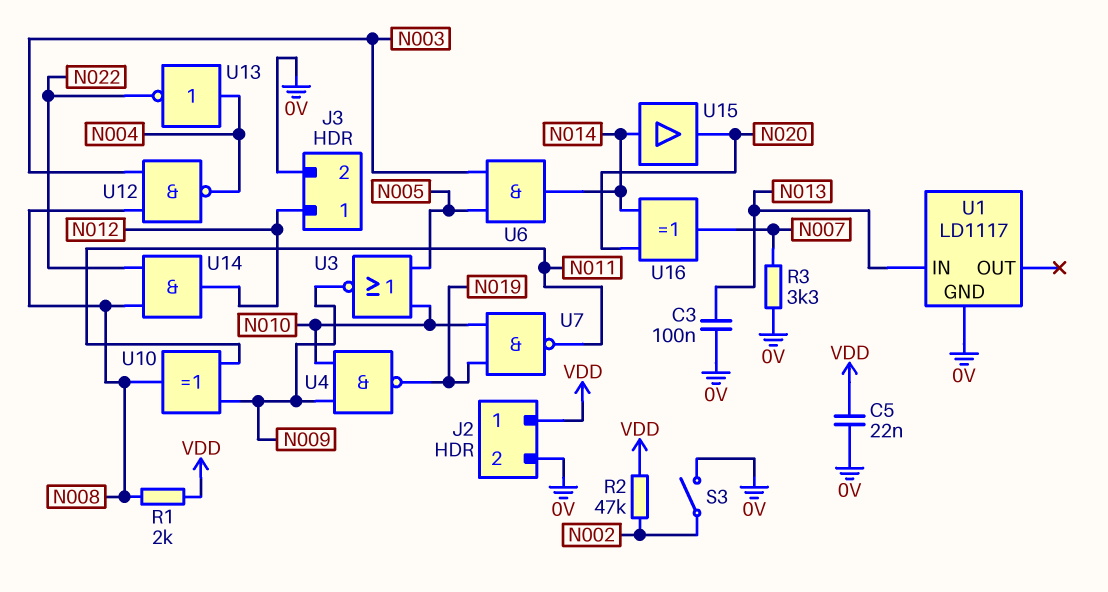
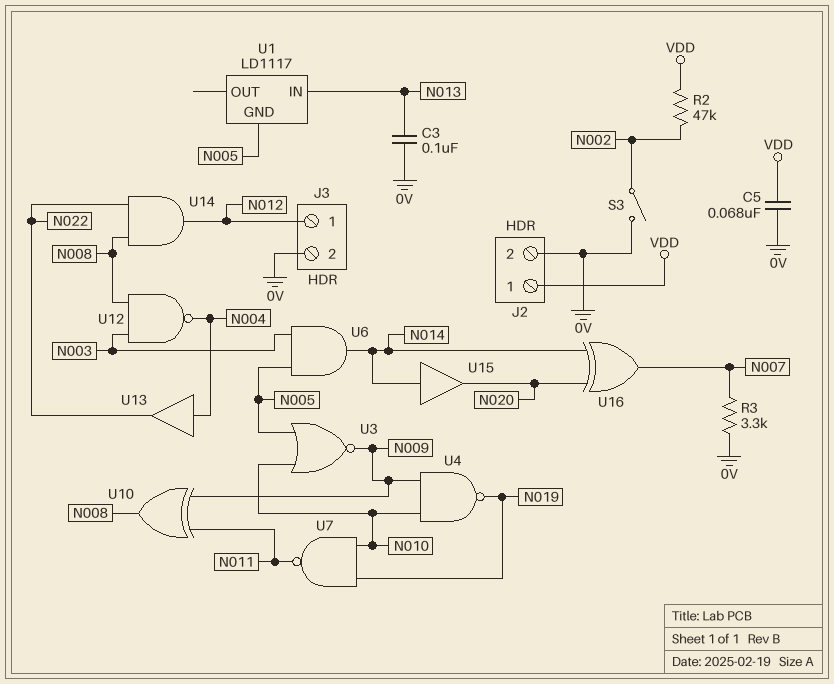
C5: 22nF (0V, VDD) -> 68nF (0V, VDD)
R1: 2k (N008, VDD) -> none
U1 pin GND: 0V -> N005
U13: NOT (in N004, out N022) -> buffer (in N004, out N022)

